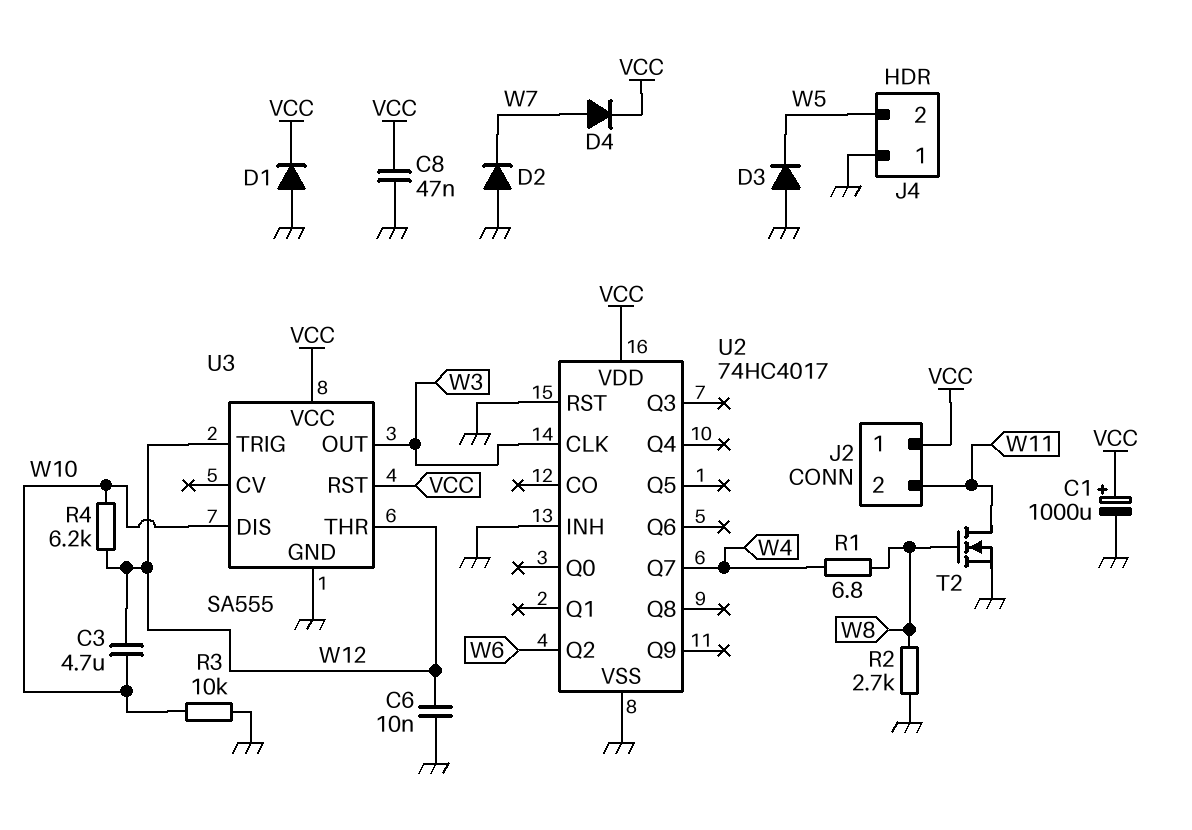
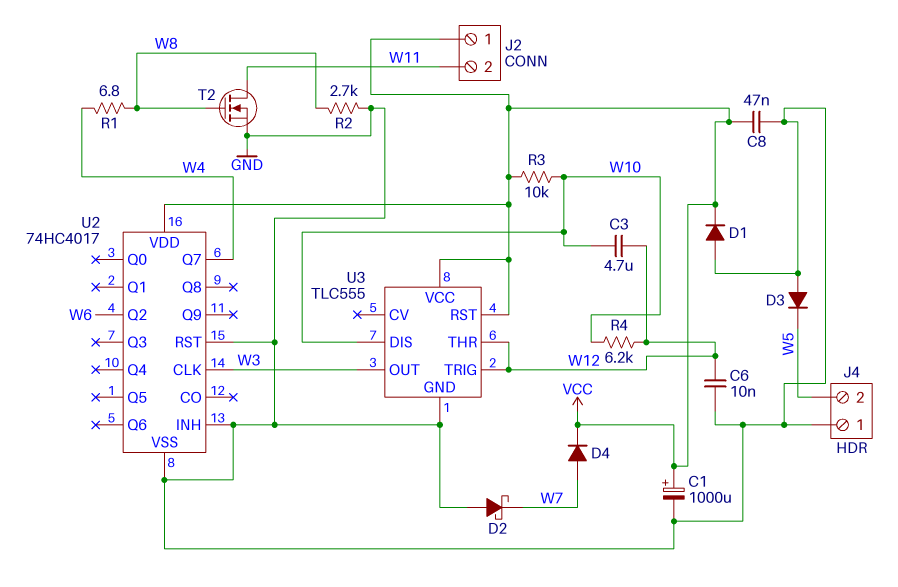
D2: diode (A GND, K W7) -> schottky (A GND, K W7)
R3: 10k (GND, W10) -> 10k (VCC, W10)
U3: SA555 -> TLC555

